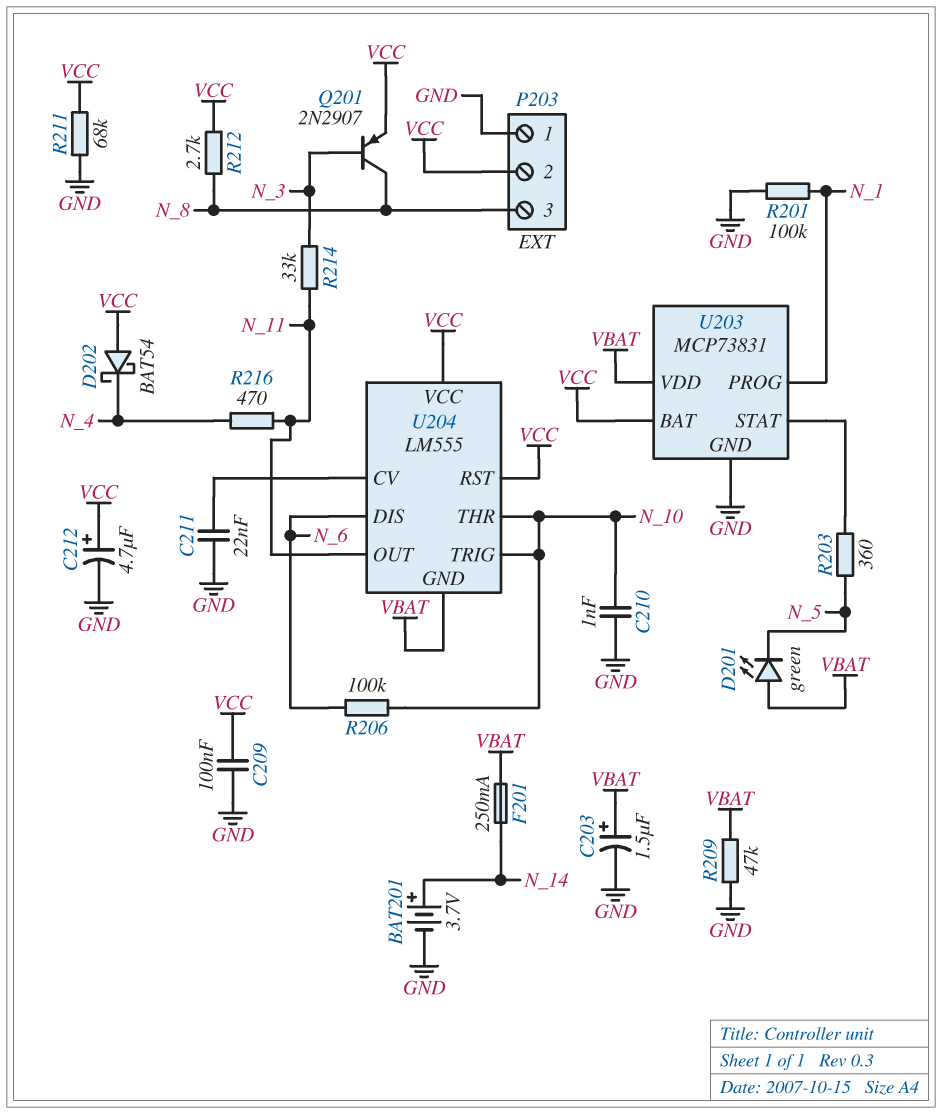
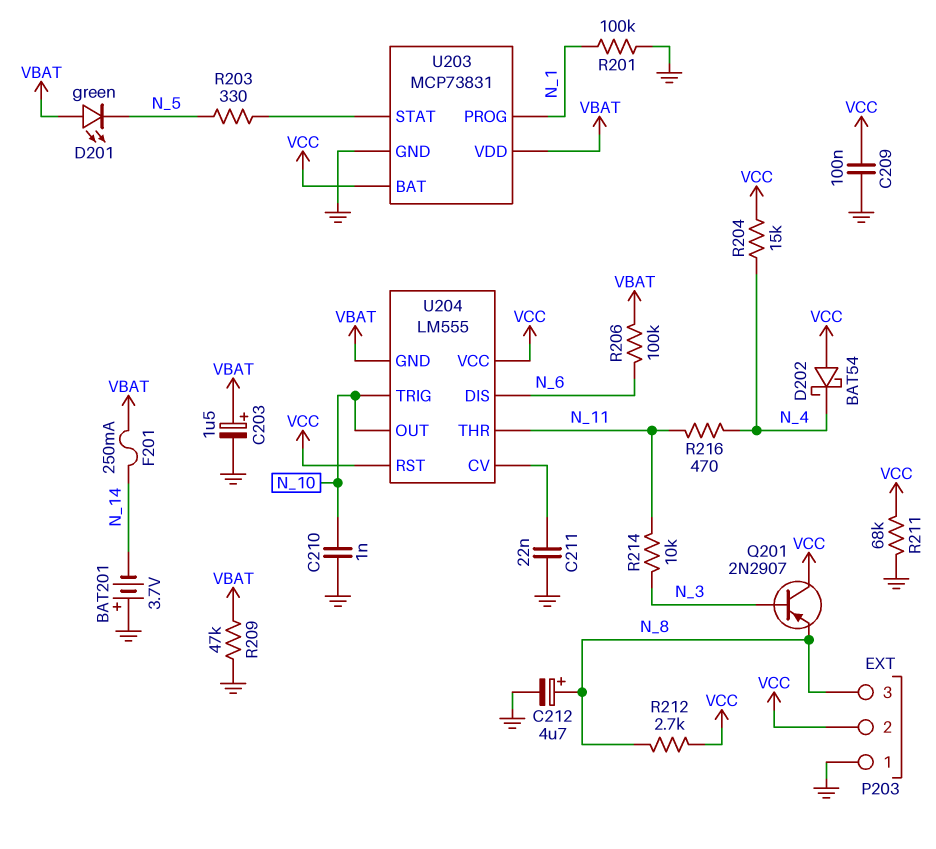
BAT201: 3.7V (plus N_14, minus GND) -> 3.7V (plus GND, minus N_14)
C212: 4.7uF (plus VCC, minus GND) -> 4.7uF (plus N_8, minus GND)
Q201: PNP 2N2907 (B N_3, C N_8, E VCC) -> PNP 2N2907 (B N_3, C VCC, E N_8)
R203: 360 (N_5, U203/STAT) -> 330 (N_5, U203/STAT)
R204: none -> 15k (N_4, VCC)
R206: 100k (N_6, N_10) -> 100k (N_6, VBAT)
R214: 33k (N_3, N_11) -> 10k (N_3, N_11)
U204 pin OUT: N_11 -> N_10
U204 pin THR: N_10 -> N_11

